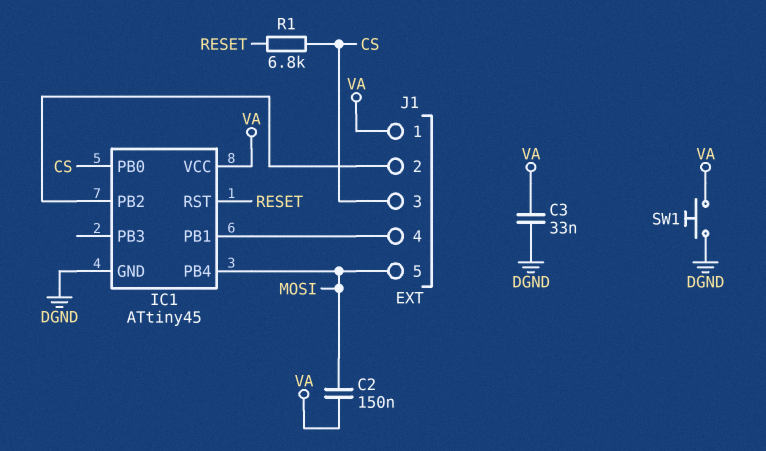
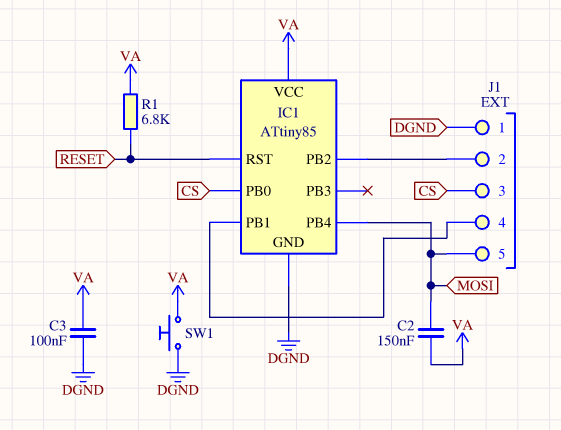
C3: 33nF (DGND, VA) -> 100nF (DGND, VA)
IC1: ATtiny45 -> ATtiny85
J1 pin 1: VA -> DGND
R1: 6.8k (CS, RESET) -> 6.8k (RESET, VA)

